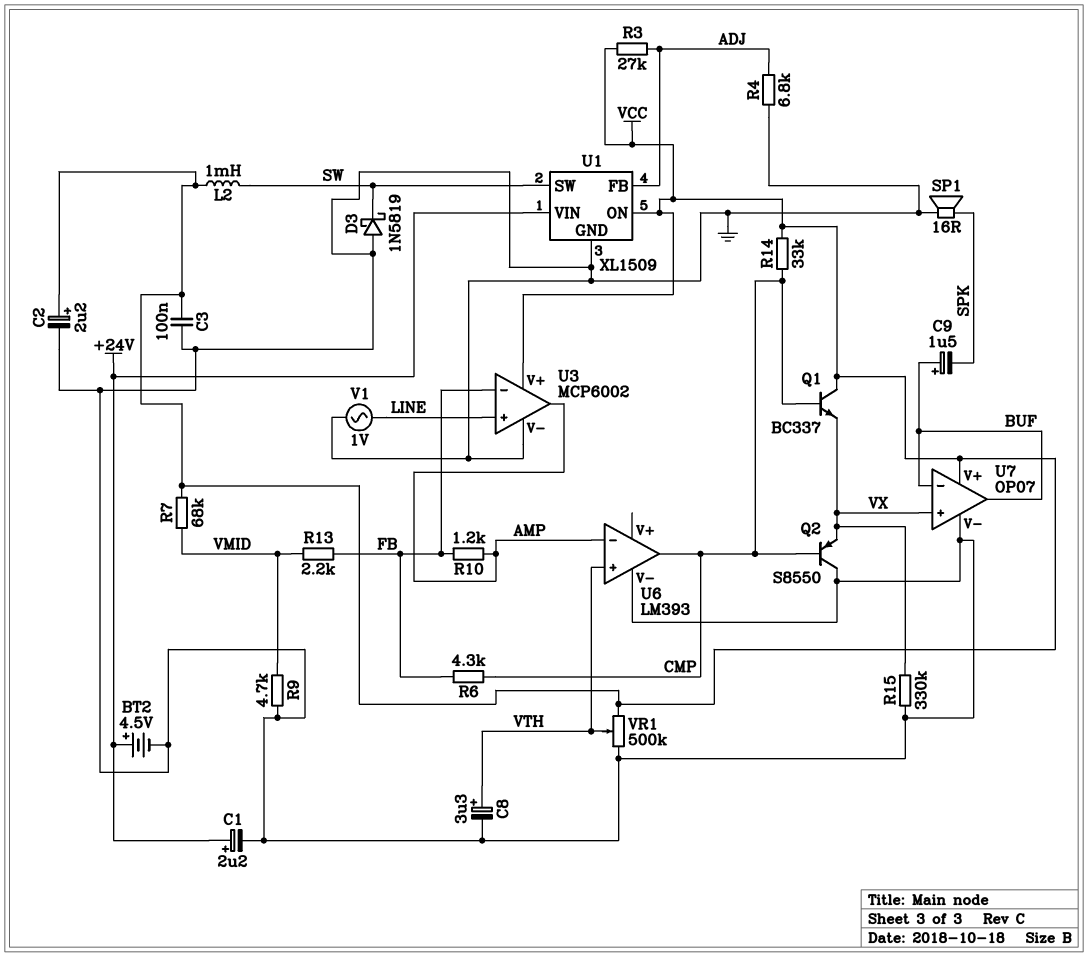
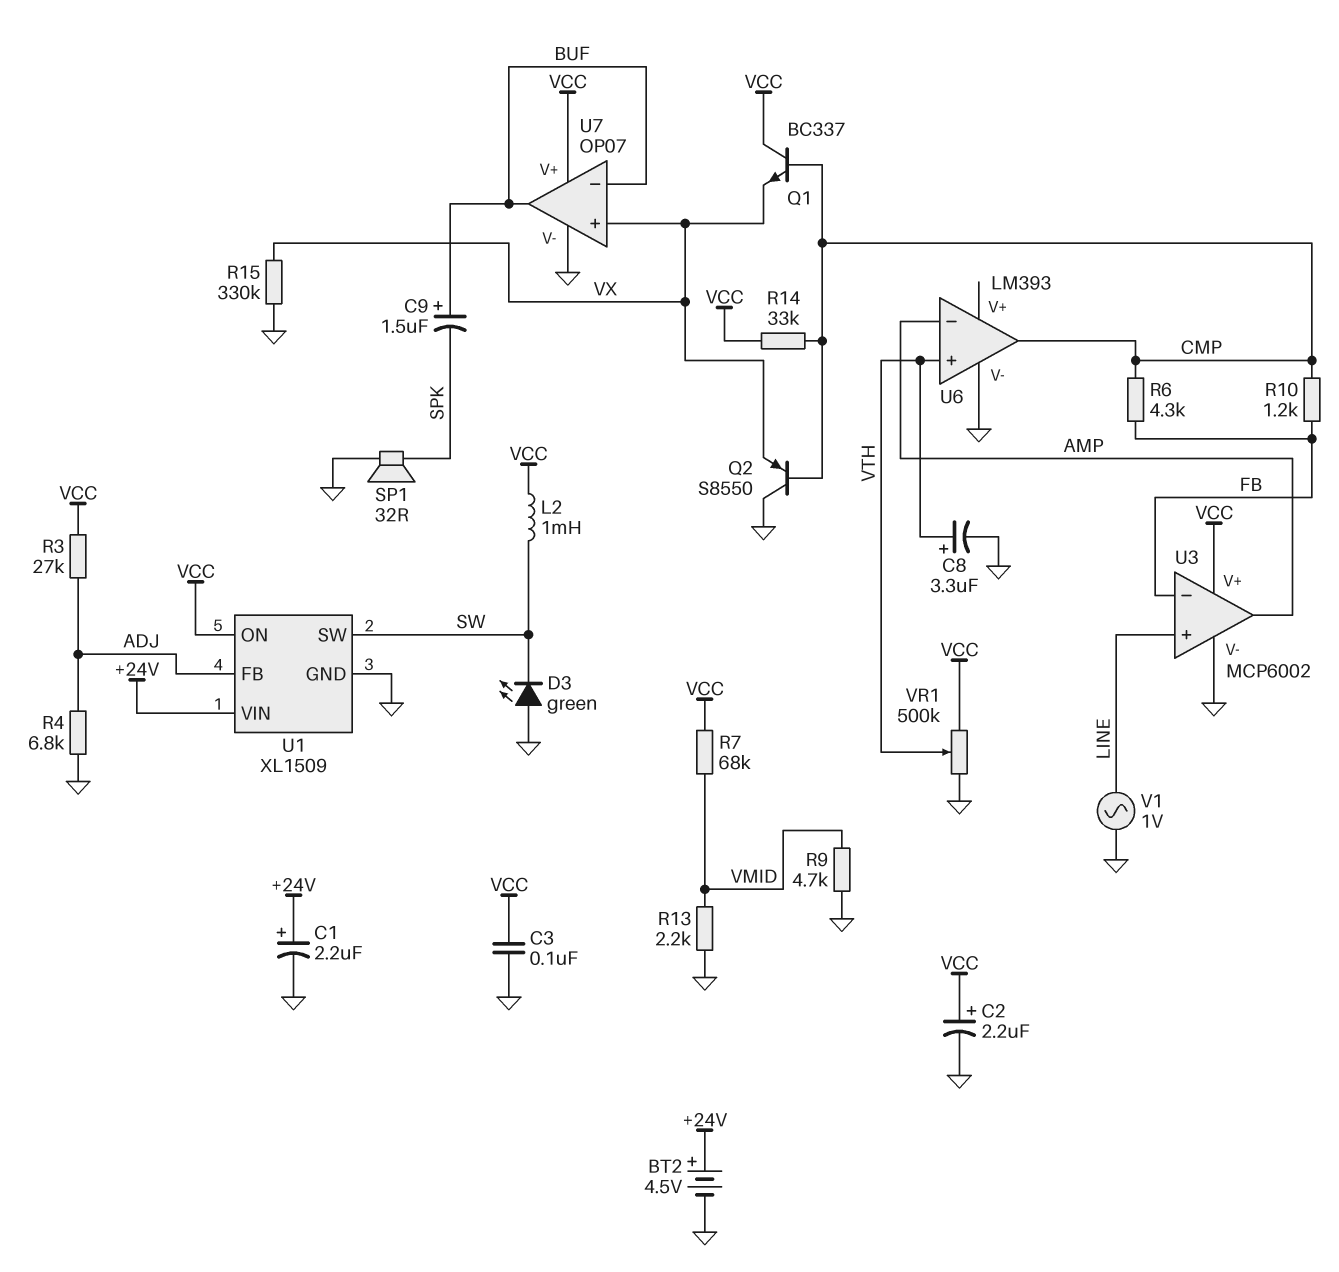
D3: schottky 1N5819 (A GND, K SW) -> LED green (A GND, K SW)
R10: 1.2k (AMP, FB) -> 1.2k (CMP, FB)
R13: 2.2k (FB, VMID) -> 2.2k (GND, VMID)
SP1: speaker 16R (GND, SPK) -> speaker 32R (GND, SPK)

